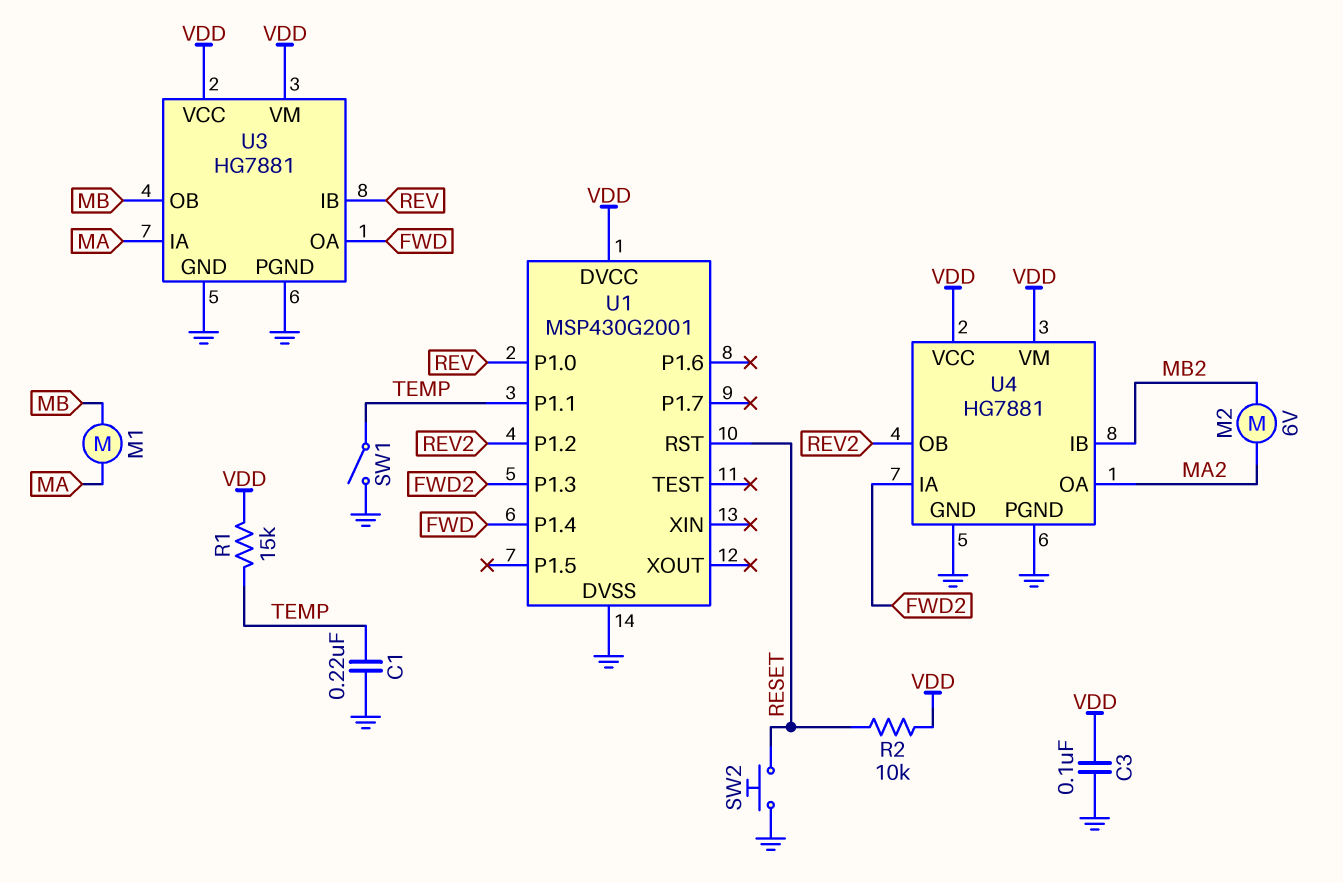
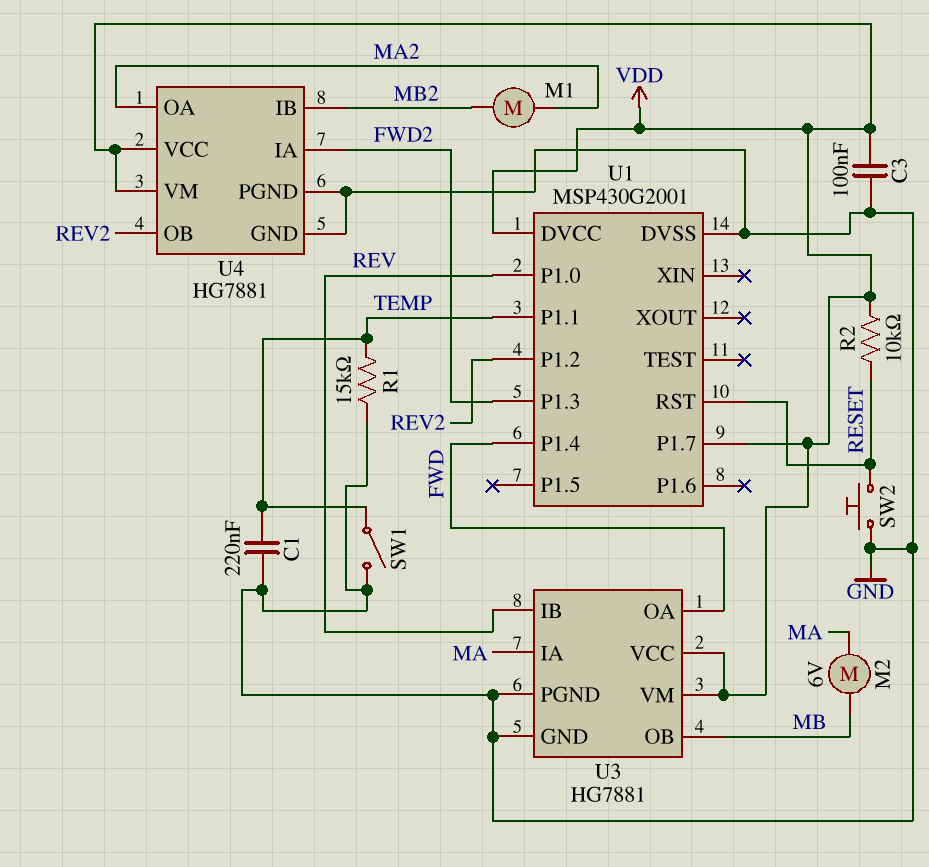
M1: motor (MA, MB) -> motor (MA2, MB2)
M2: motor 6V (MA2, MB2) -> motor 6V (MA, MB)
R1: 15k (TEMP, VDD) -> 15k (GND, TEMP)
U1 pin P1.7: none -> VDD

